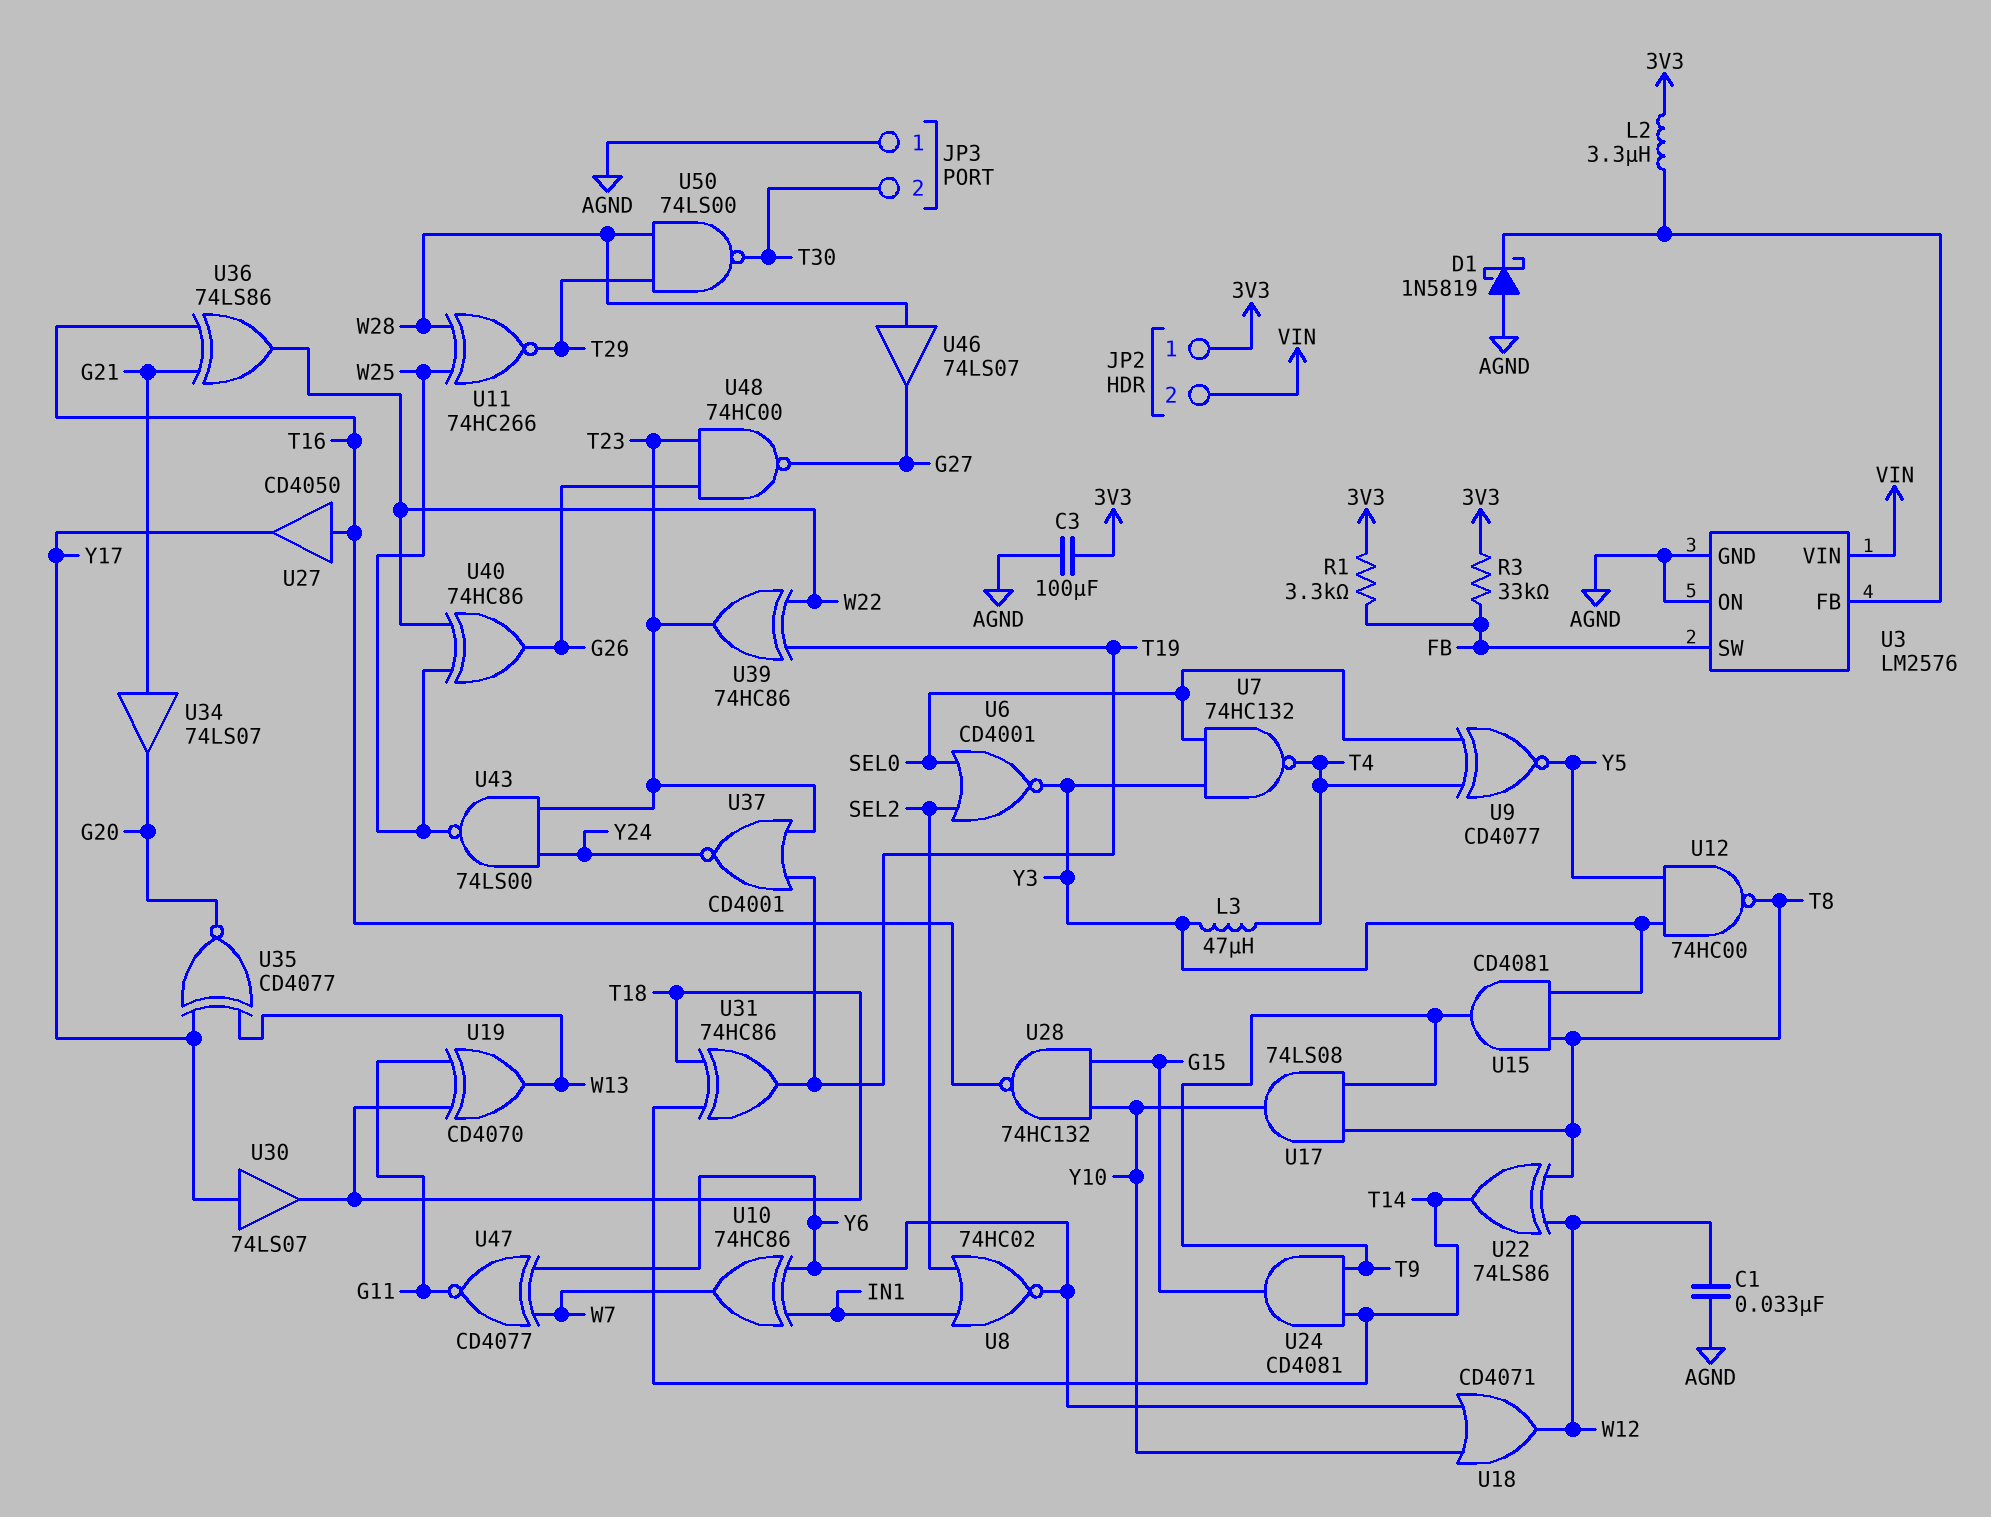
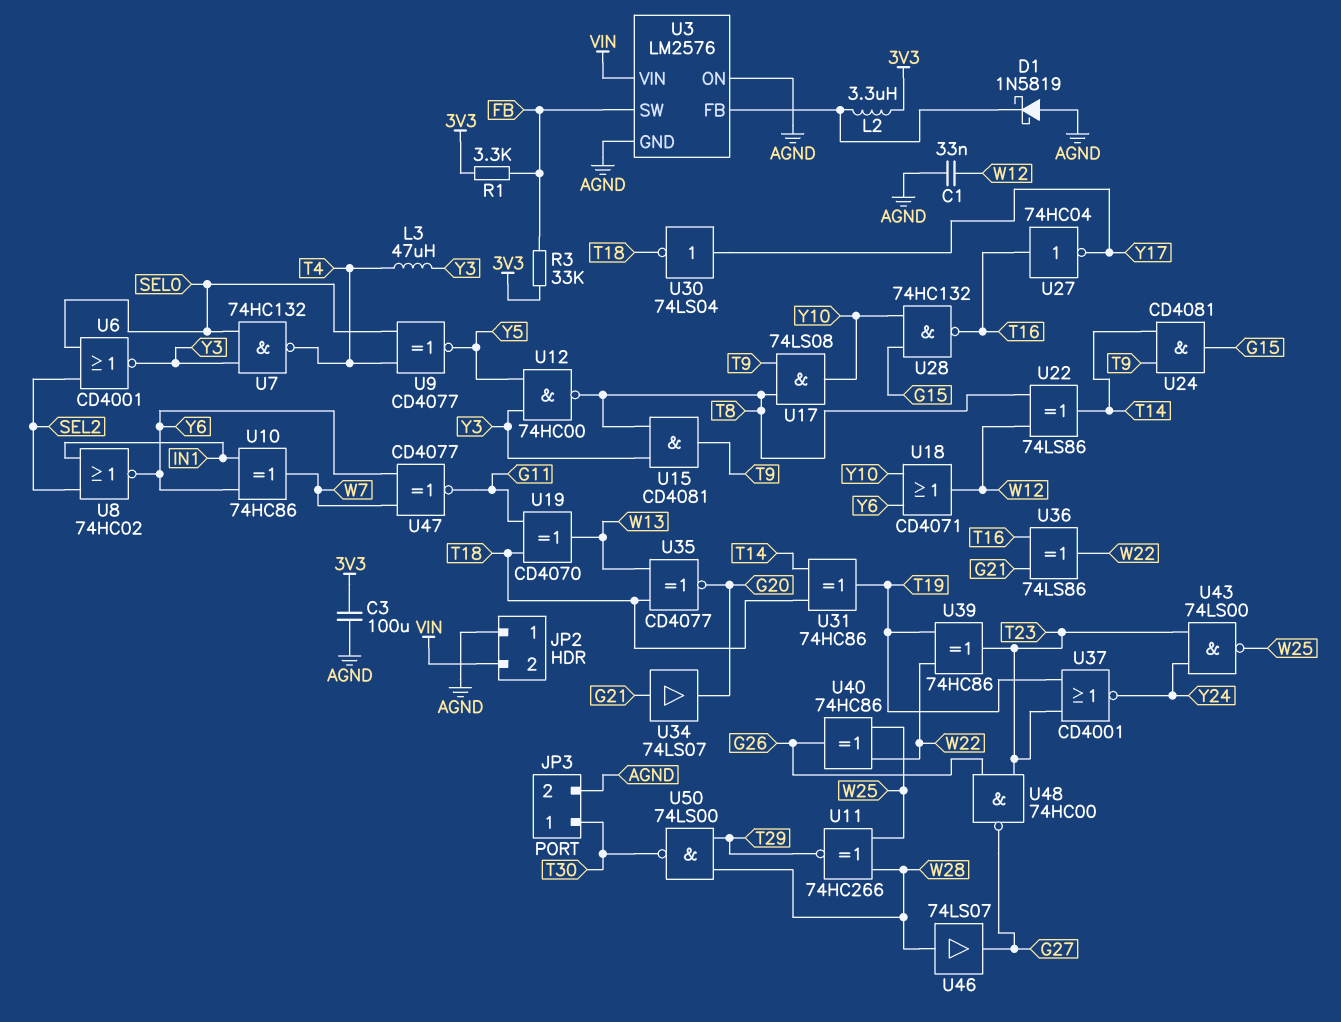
JP2 pin 1: 3V3 -> AGND
JP3 pin 1: AGND -> T30
JP3 pin 2: T30 -> AGND
U27: buffer CD4050 (in T16, out Y17) -> NOT 74HC04 (in T16, out Y17)
U30: buffer 74LS07 (in Y17, out T18) -> NOT 74LS04 (in Y17, out T18)
U35: XNOR CD4077 (in W13, in Y17, out G20) -> XNOR CD4077 (in T18, in W13, out G20)

